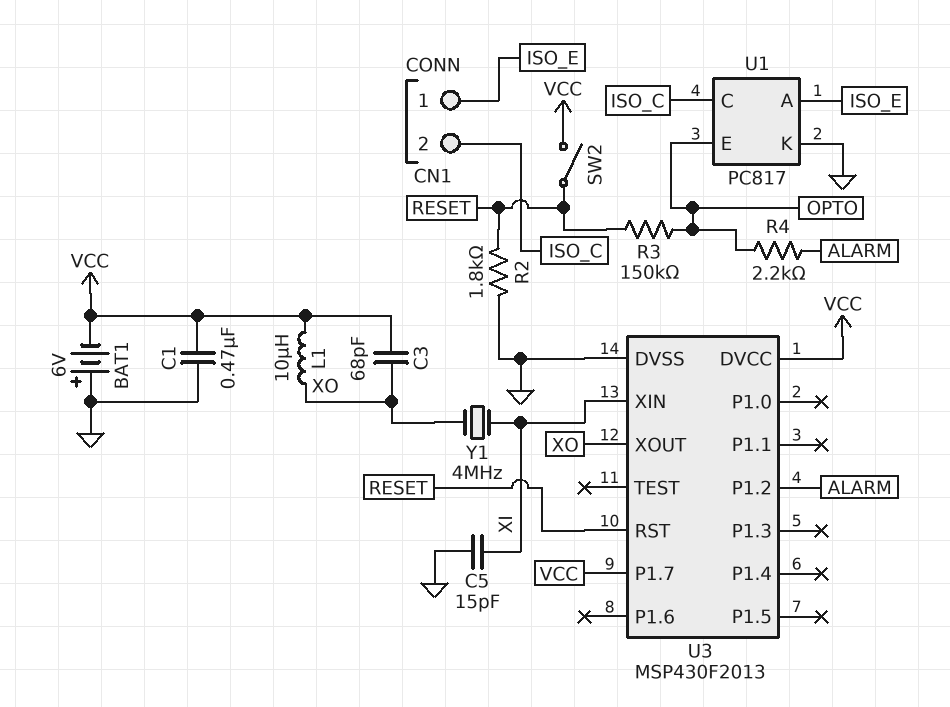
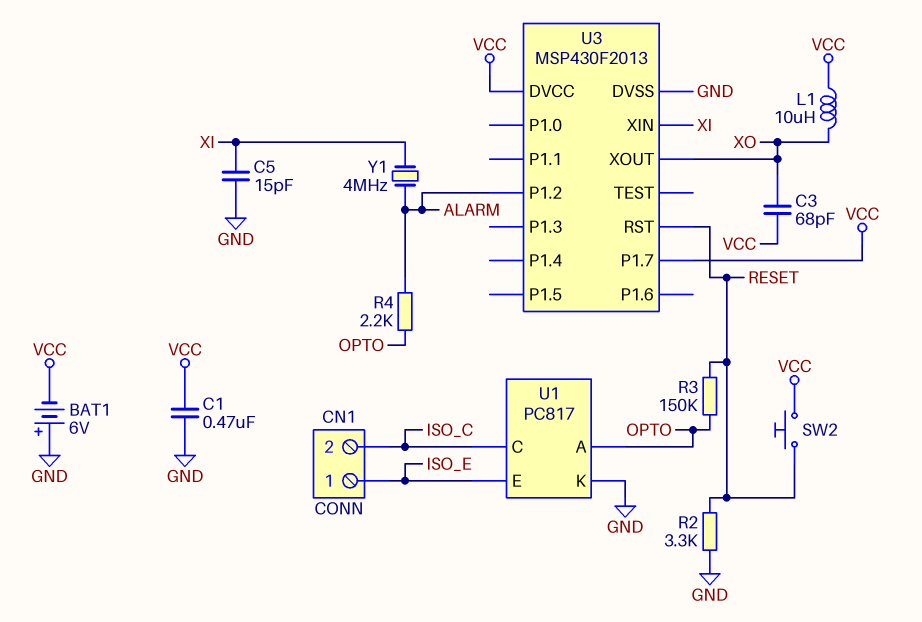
R2: 1.8k (GND, RESET) -> 3.3k (GND, RESET)
SW2: switch (RESET, VCC) -> button (RESET, VCC)
U1 pin A: ISO_E -> OPTO
U1 pin E: OPTO -> ISO_E
Y1: 4MHz (XI, XO) -> 4MHz (ALARM, XI)

